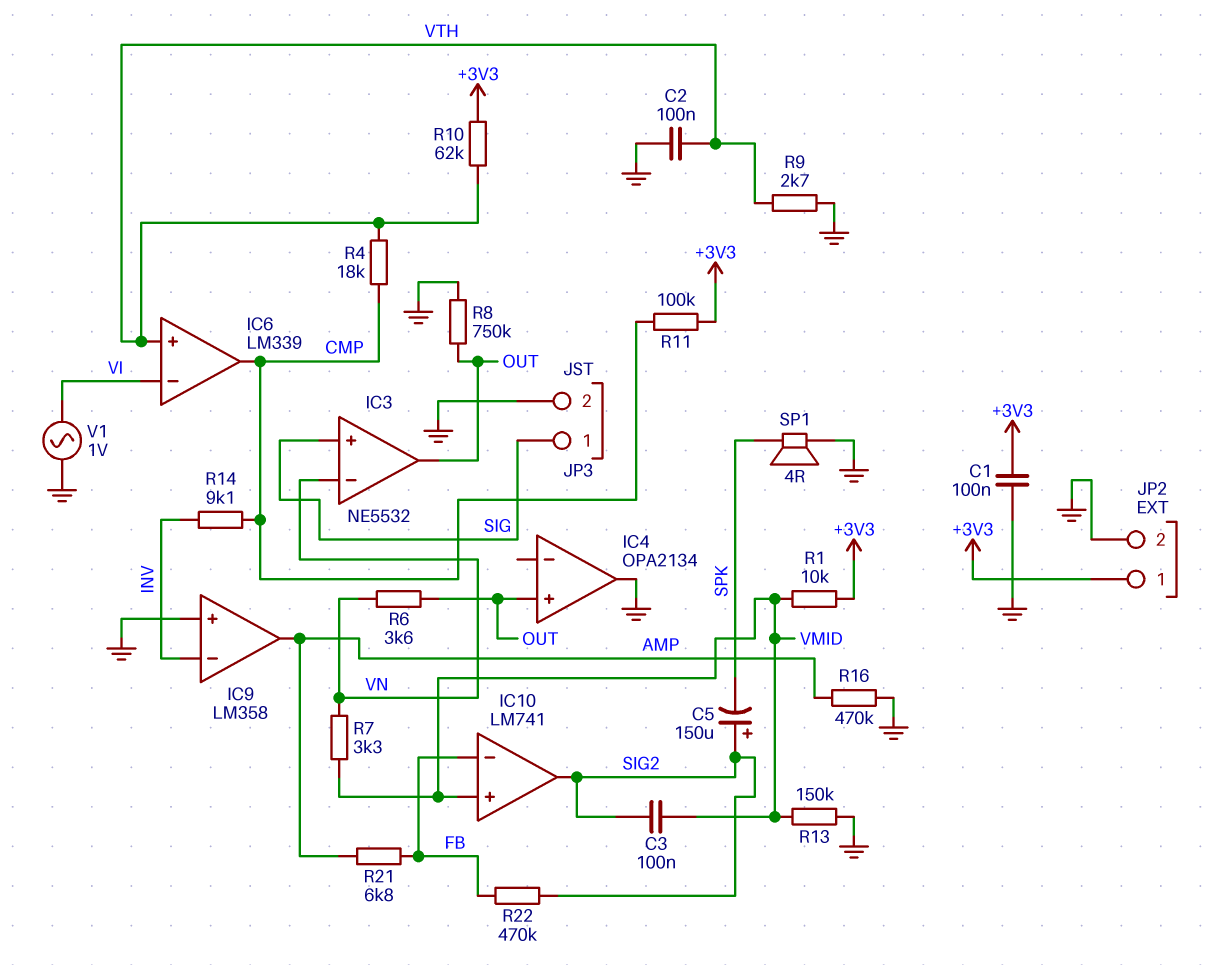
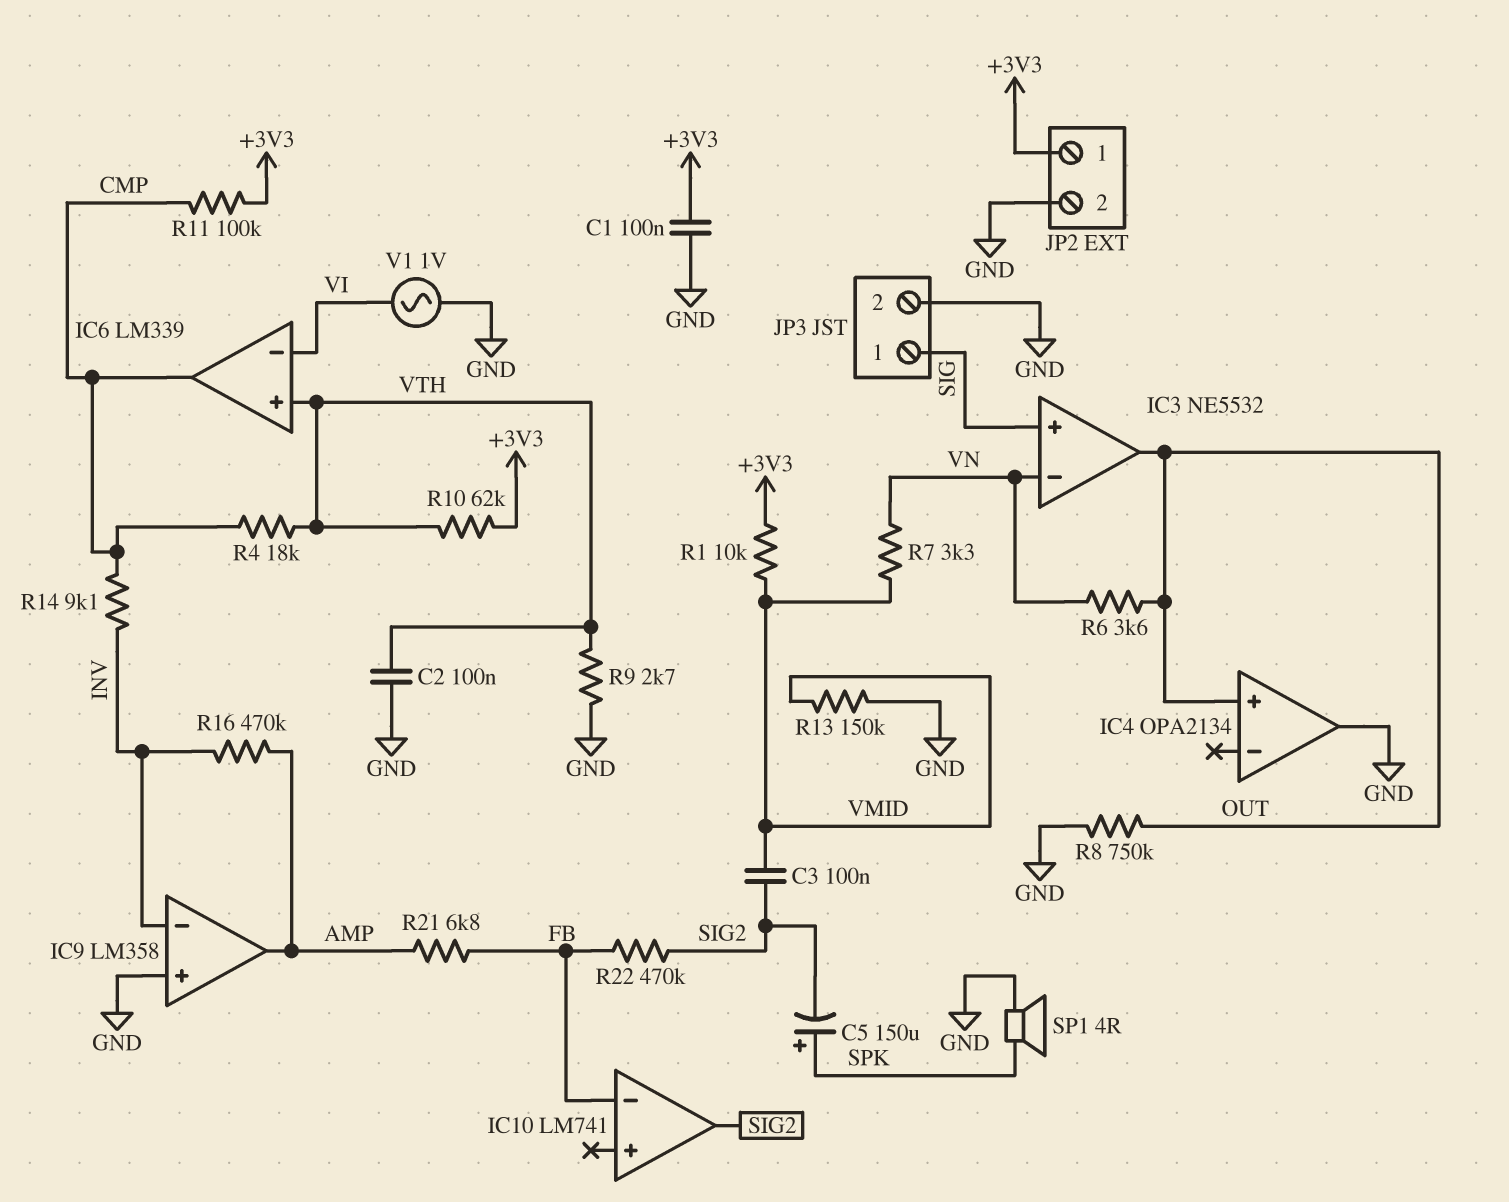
C5: 150uF (plus SIG2, minus SPK) -> 150uF (plus SPK, minus SIG2)
IC10 pin in+: VMID -> none
R16: 470k (AMP, GND) -> 470k (AMP, INV)

